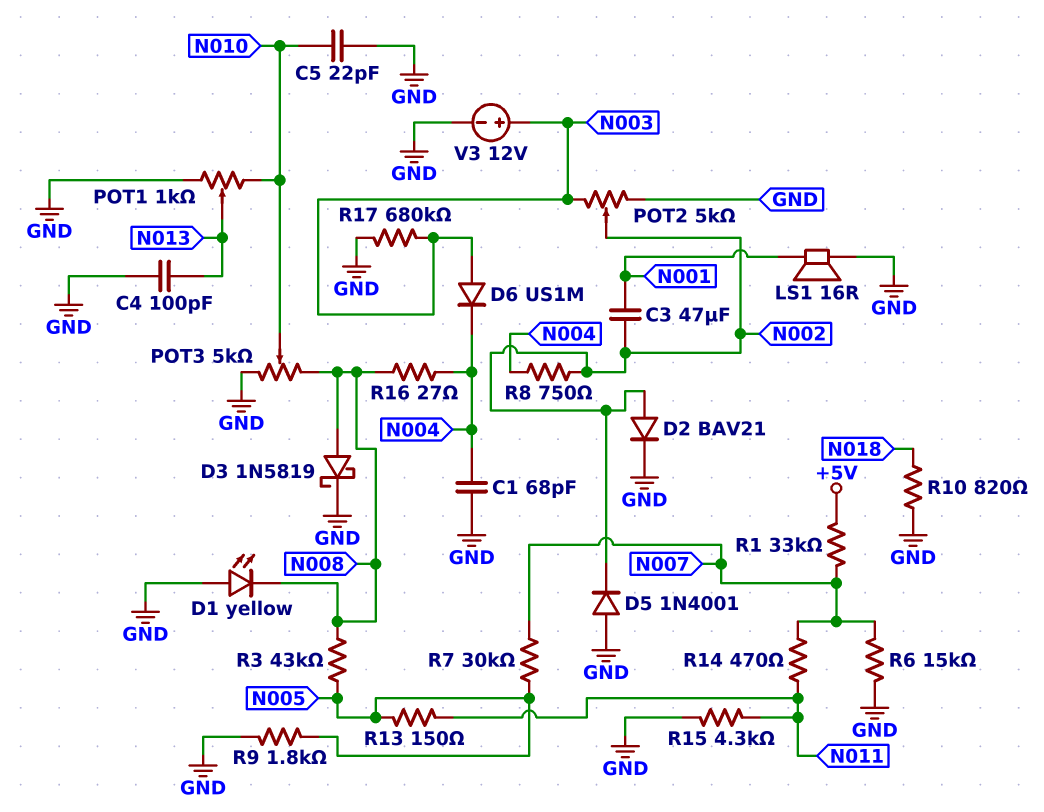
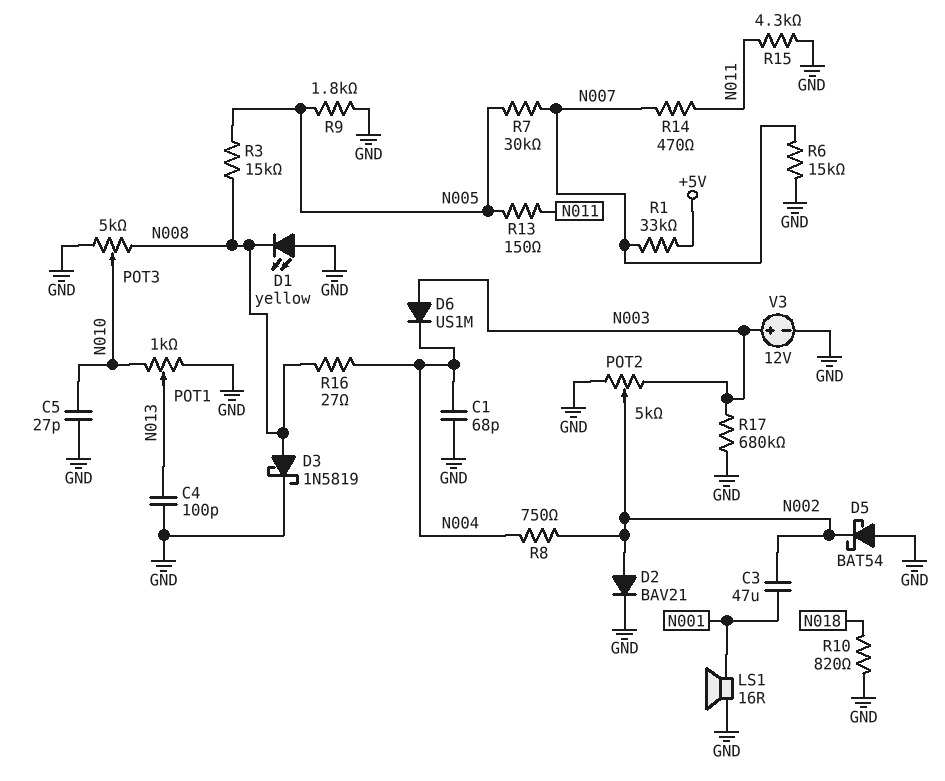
C5: 22pF (GND, N010) -> 27pF (GND, N010)
D5: diode 1N4001 (A GND, K N002) -> schottky BAT54 (A GND, K N002)
R3: 43k (N005, N008) -> 15k (N005, N008)

